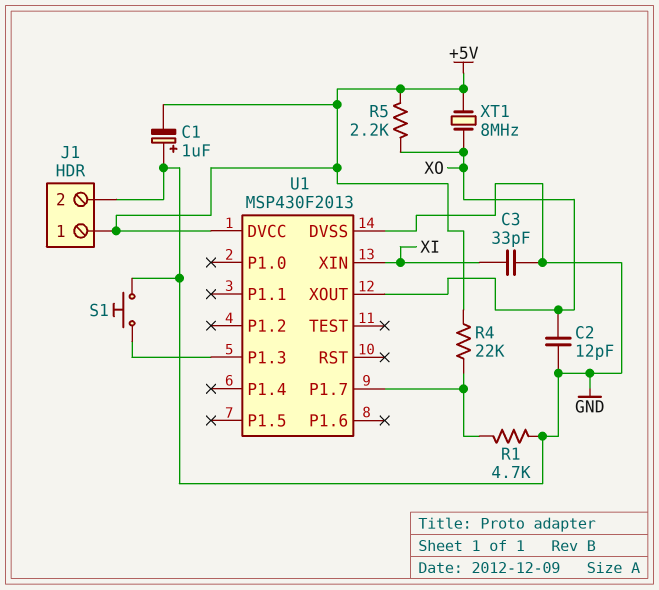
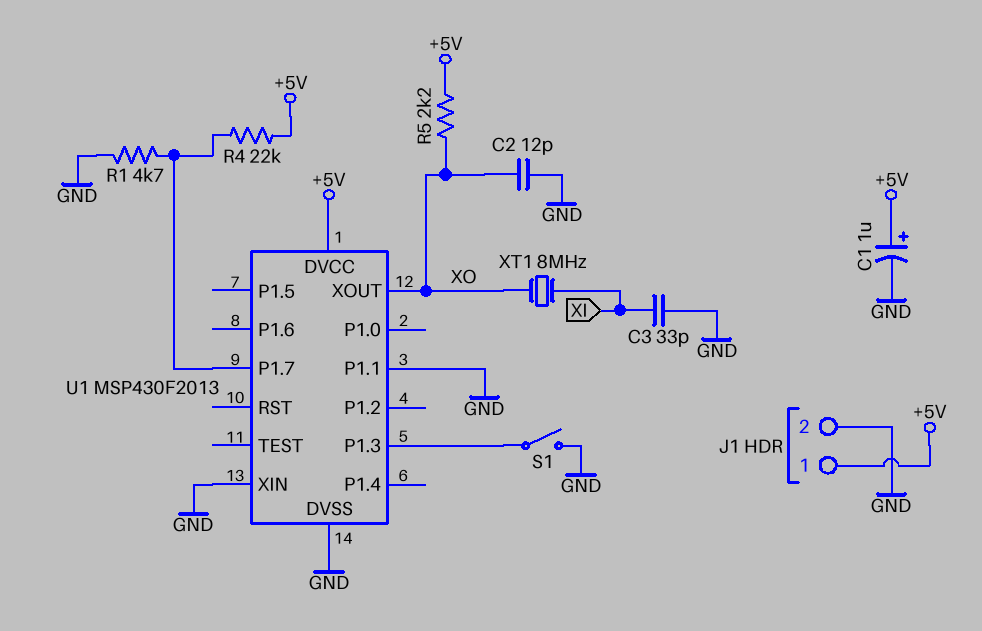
C1: 1uF (plus GND, minus +5V) -> 1uF (plus +5V, minus GND)
S1: button (GND, U1/P1.3) -> switch (GND, U1/P1.3)
U1 pin P1.1: none -> GND
U1 pin XIN: XI -> GND
XT1: 8MHz (+5V, XO) -> 8MHz (XI, XO)

